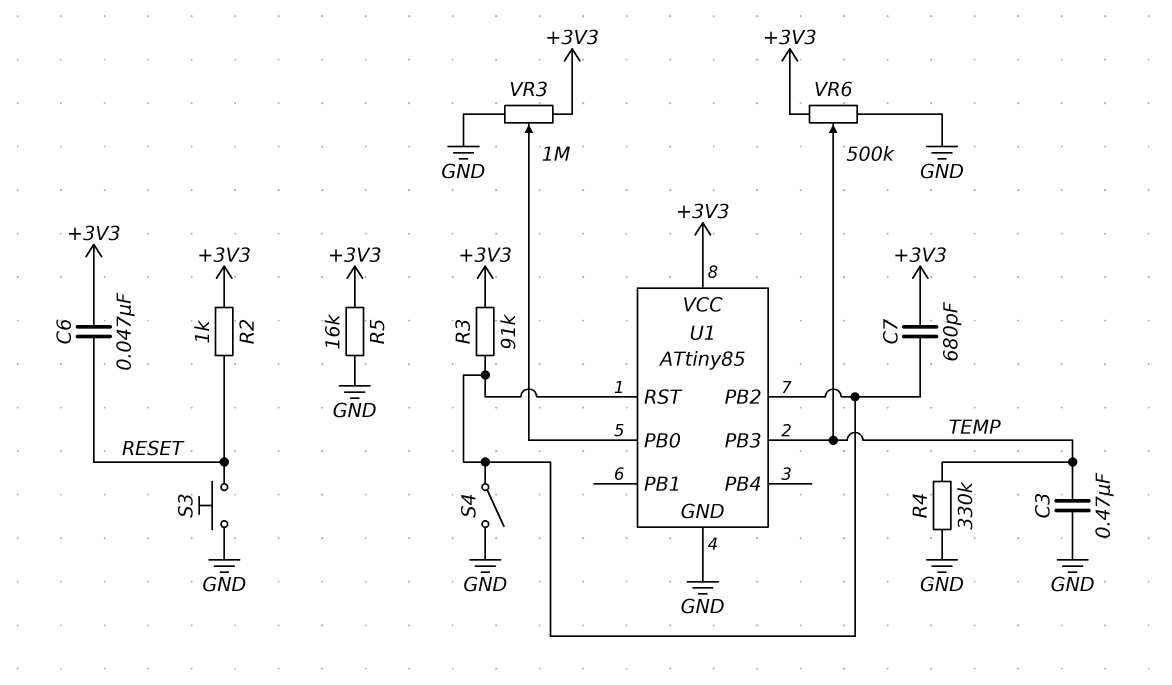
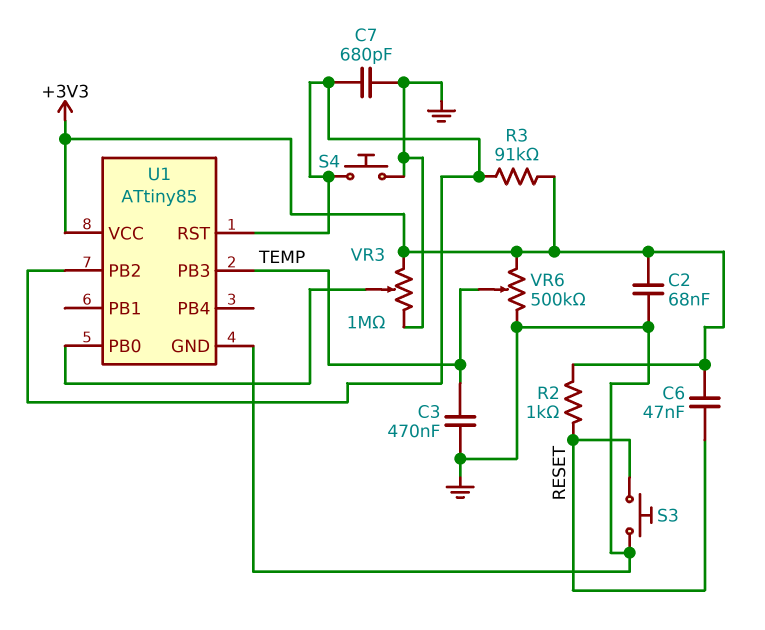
C2: none -> 68nF (+3V3, GND)
C7: 680pF (+3V3, U1/PB2) -> 680pF (GND, U1/PB2)
R4: 330k (GND, TEMP) -> none
R5: 16k (+3V3, GND) -> none
S4: switch (GND, U1/PB2) -> button (GND, U1/PB2)

